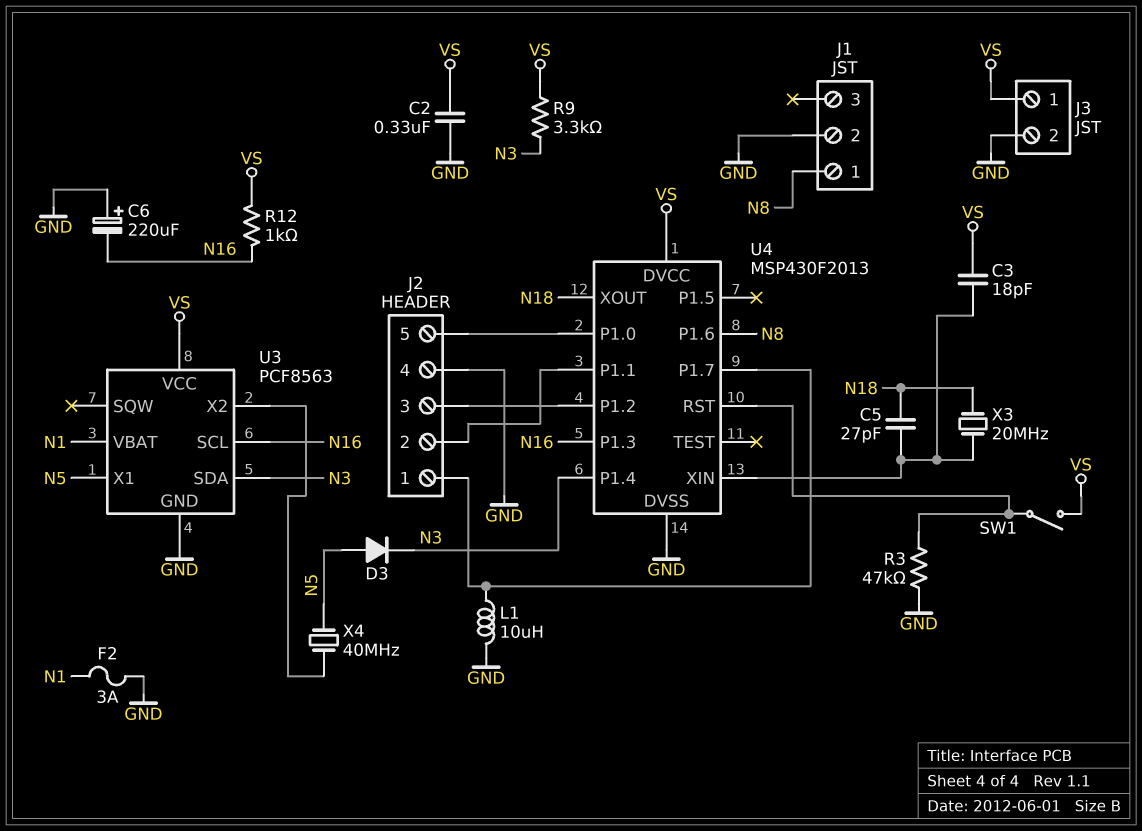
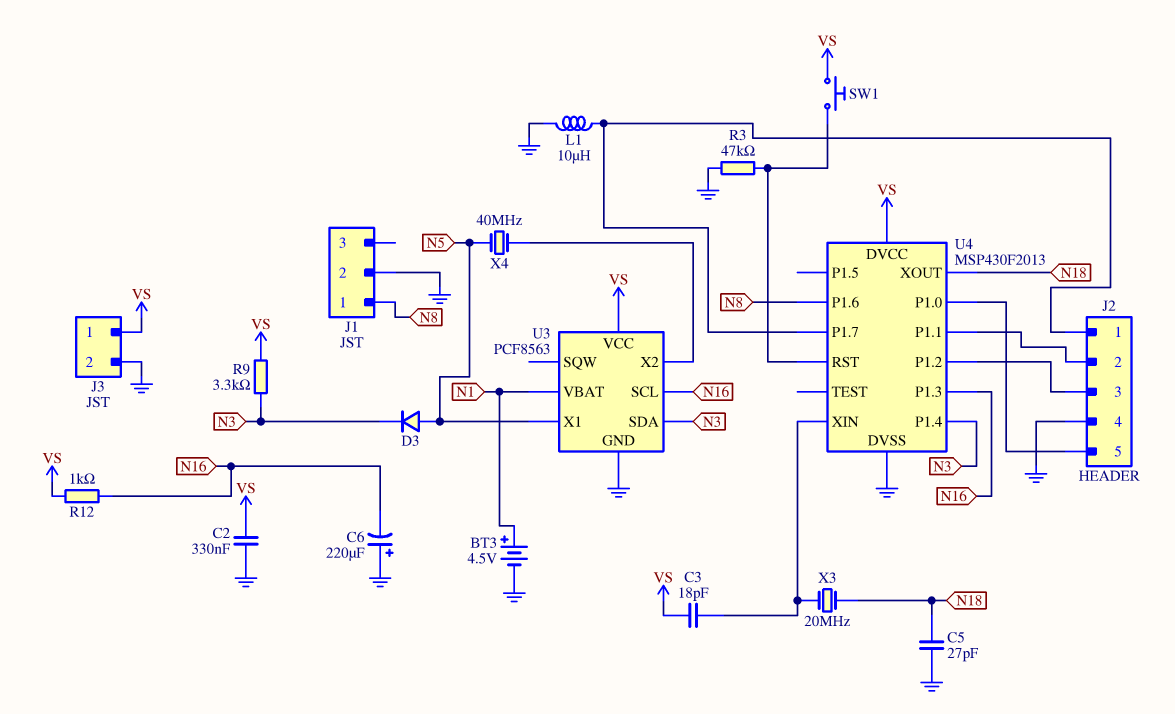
BT3: none -> 4.5V (plus N1, minus GND)
C5: 27pF (N18, U4/XIN) -> 27pF (GND, N18)
F2: 3A (GND, N1) -> none
SW1: switch (U4/RST, VS) -> button (U4/RST, VS)

